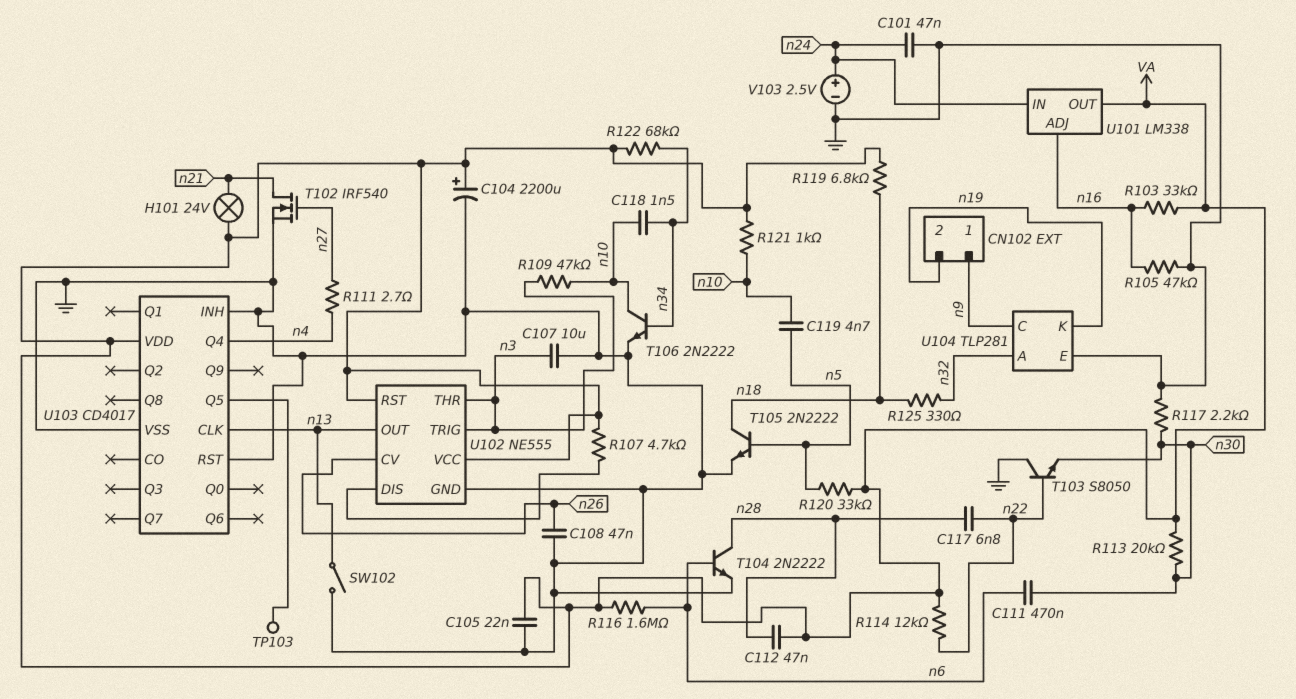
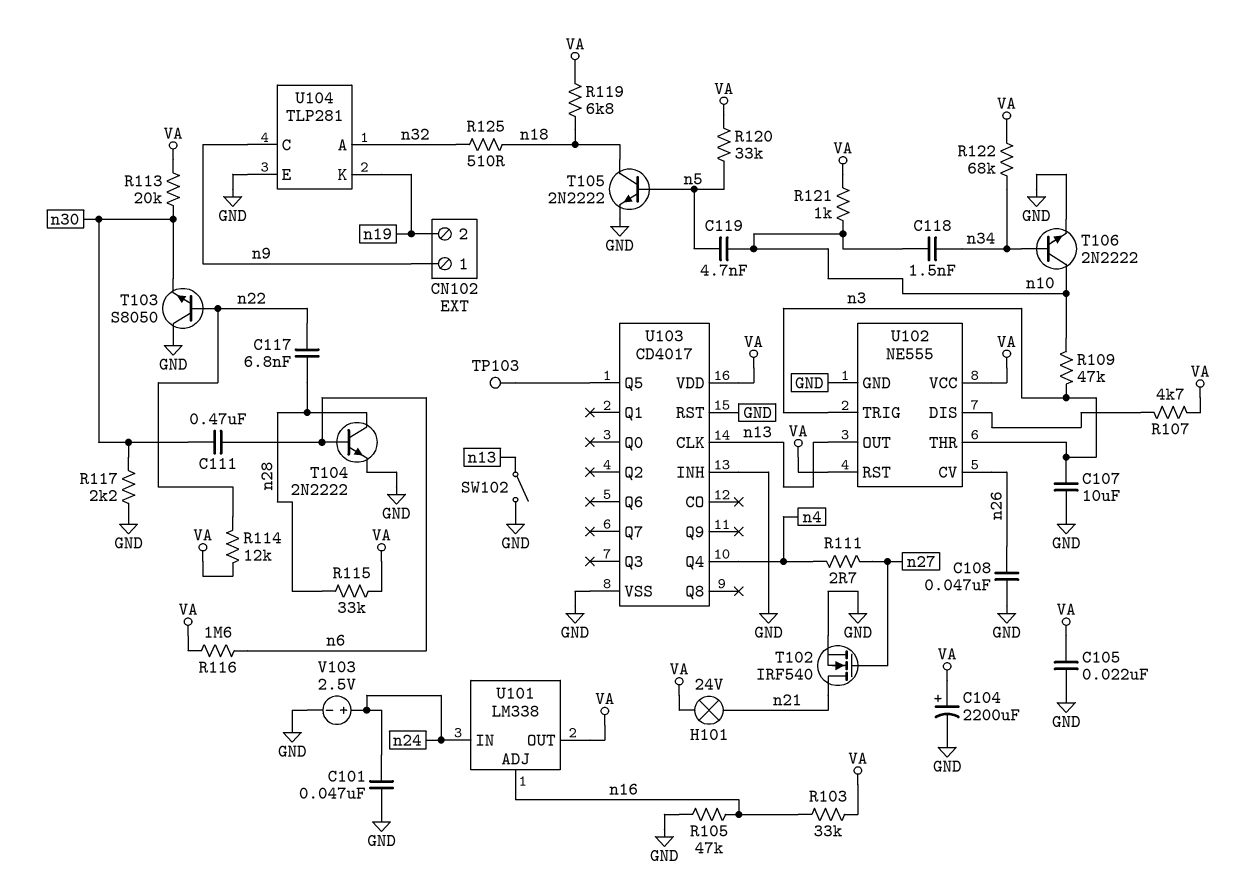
C112: 47nF (VA, n28) -> none
R115: none -> 33k (VA, n28)
R125: 330 (n18, n32) -> 510 (n18, n32)

